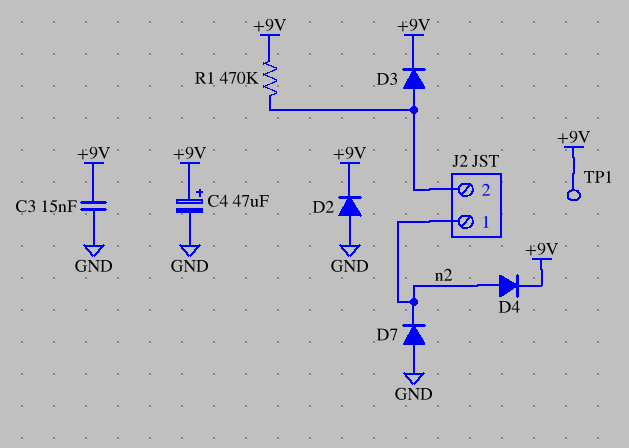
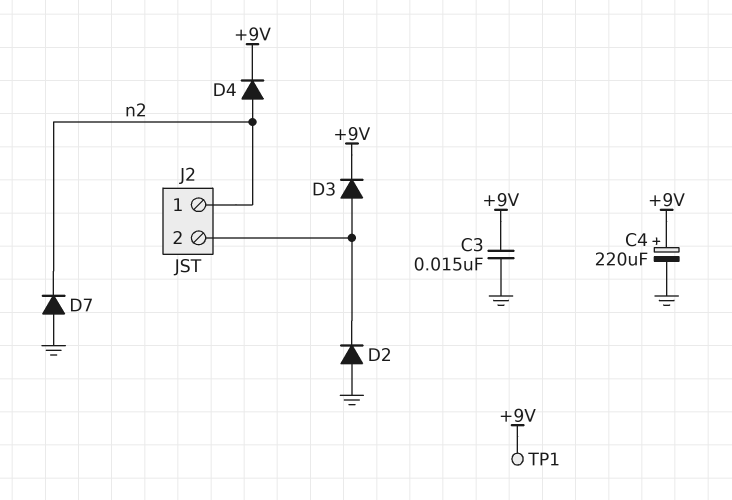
C4: 47uF (plus +9V, minus GND) -> 220uF (plus +9V, minus GND)
D2: diode (A GND, K +9V) -> diode (A GND, K J2/2)
R1: 470k (+9V, J2/2) -> none

